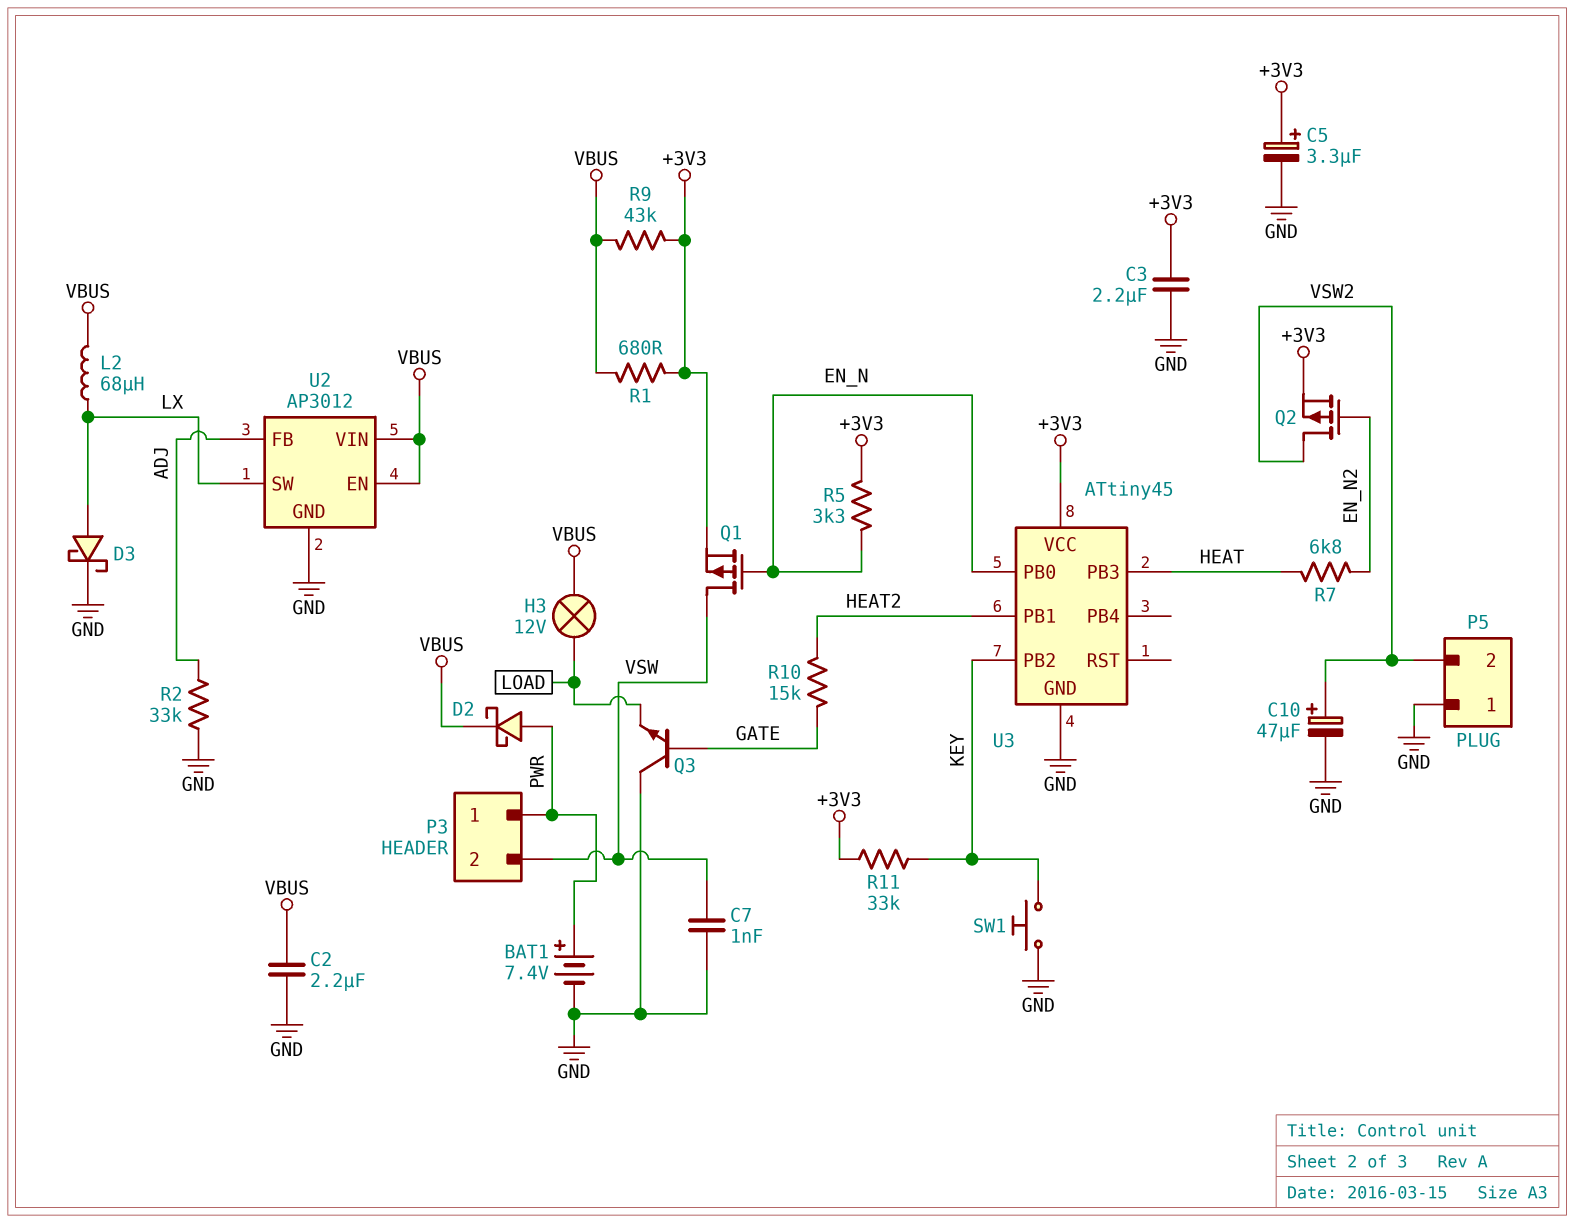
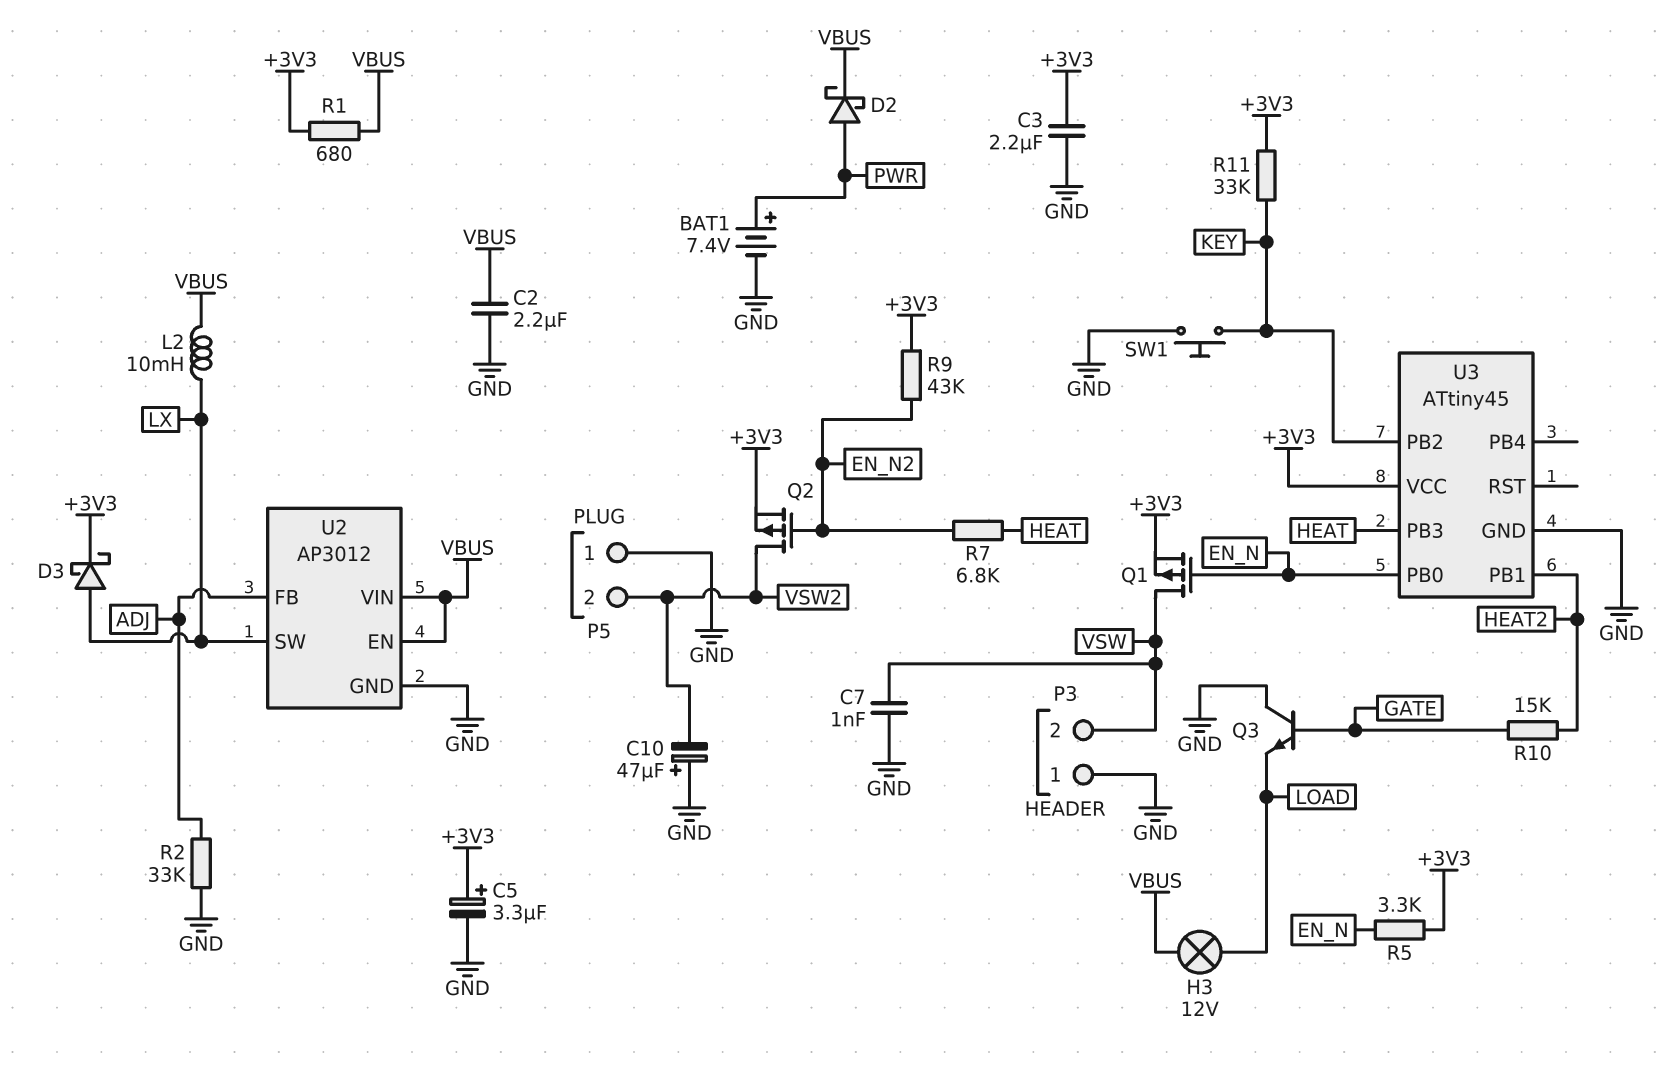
C10: 47uF (plus VSW2, minus GND) -> 47uF (plus GND, minus VSW2)
D3: schottky (A LX, K GND) -> schottky (A LX, K +3V3)
L2: 68uH (LX, VBUS) -> 10mH (LX, VBUS)
P3 pin 1: PWR -> GND
R9: 43k (+3V3, VBUS) -> 43k (+3V3, EN_N2)

